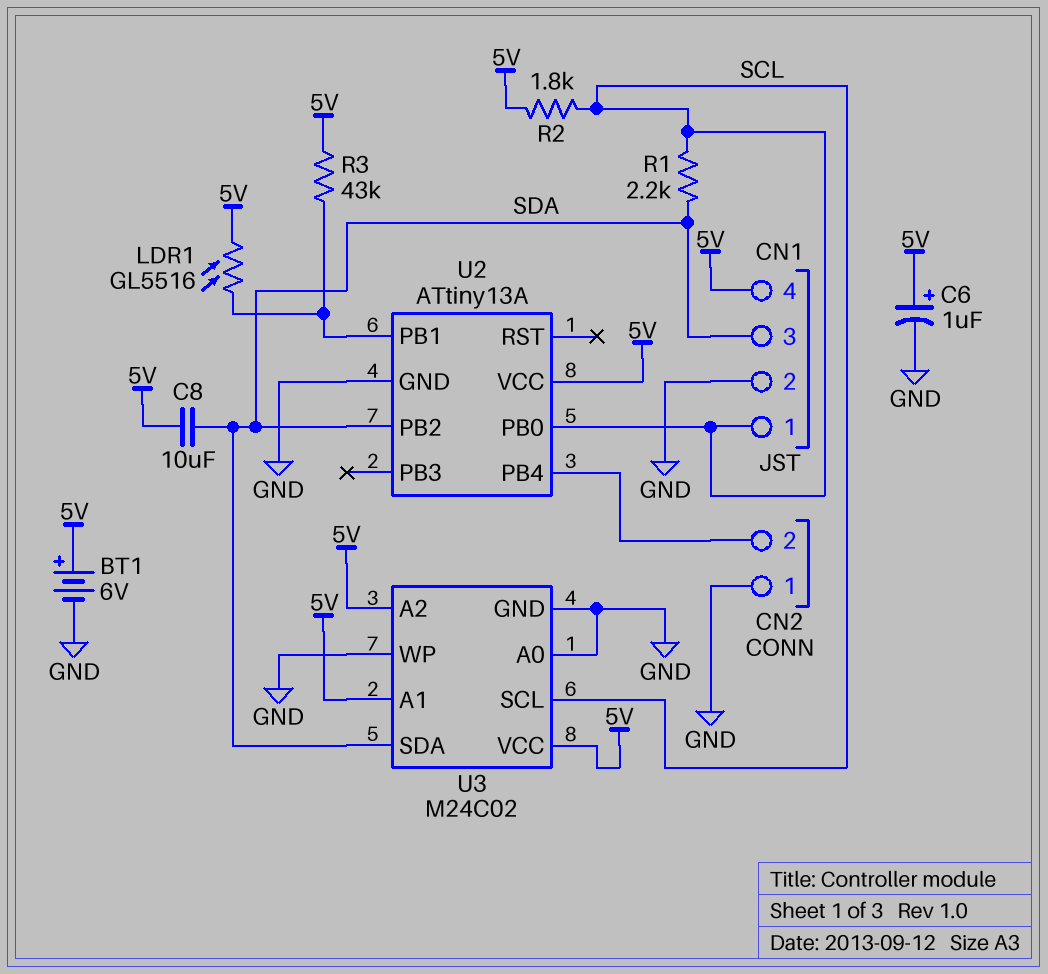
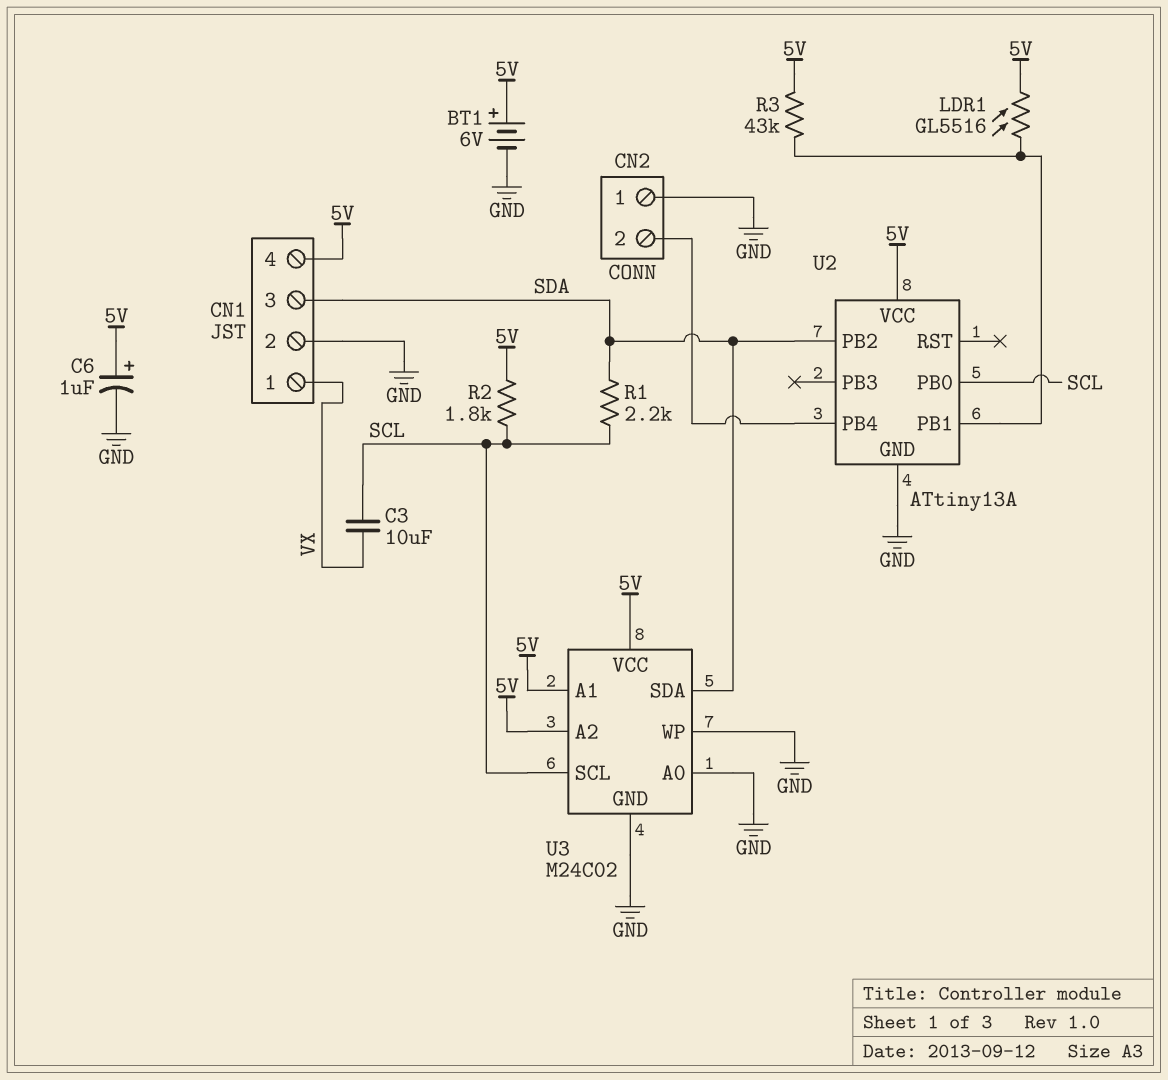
C3: none -> 10uF (SCL, VX)
C8: 10uF (5V, SDA) -> none
CN1 pin 1: SCL -> VX

